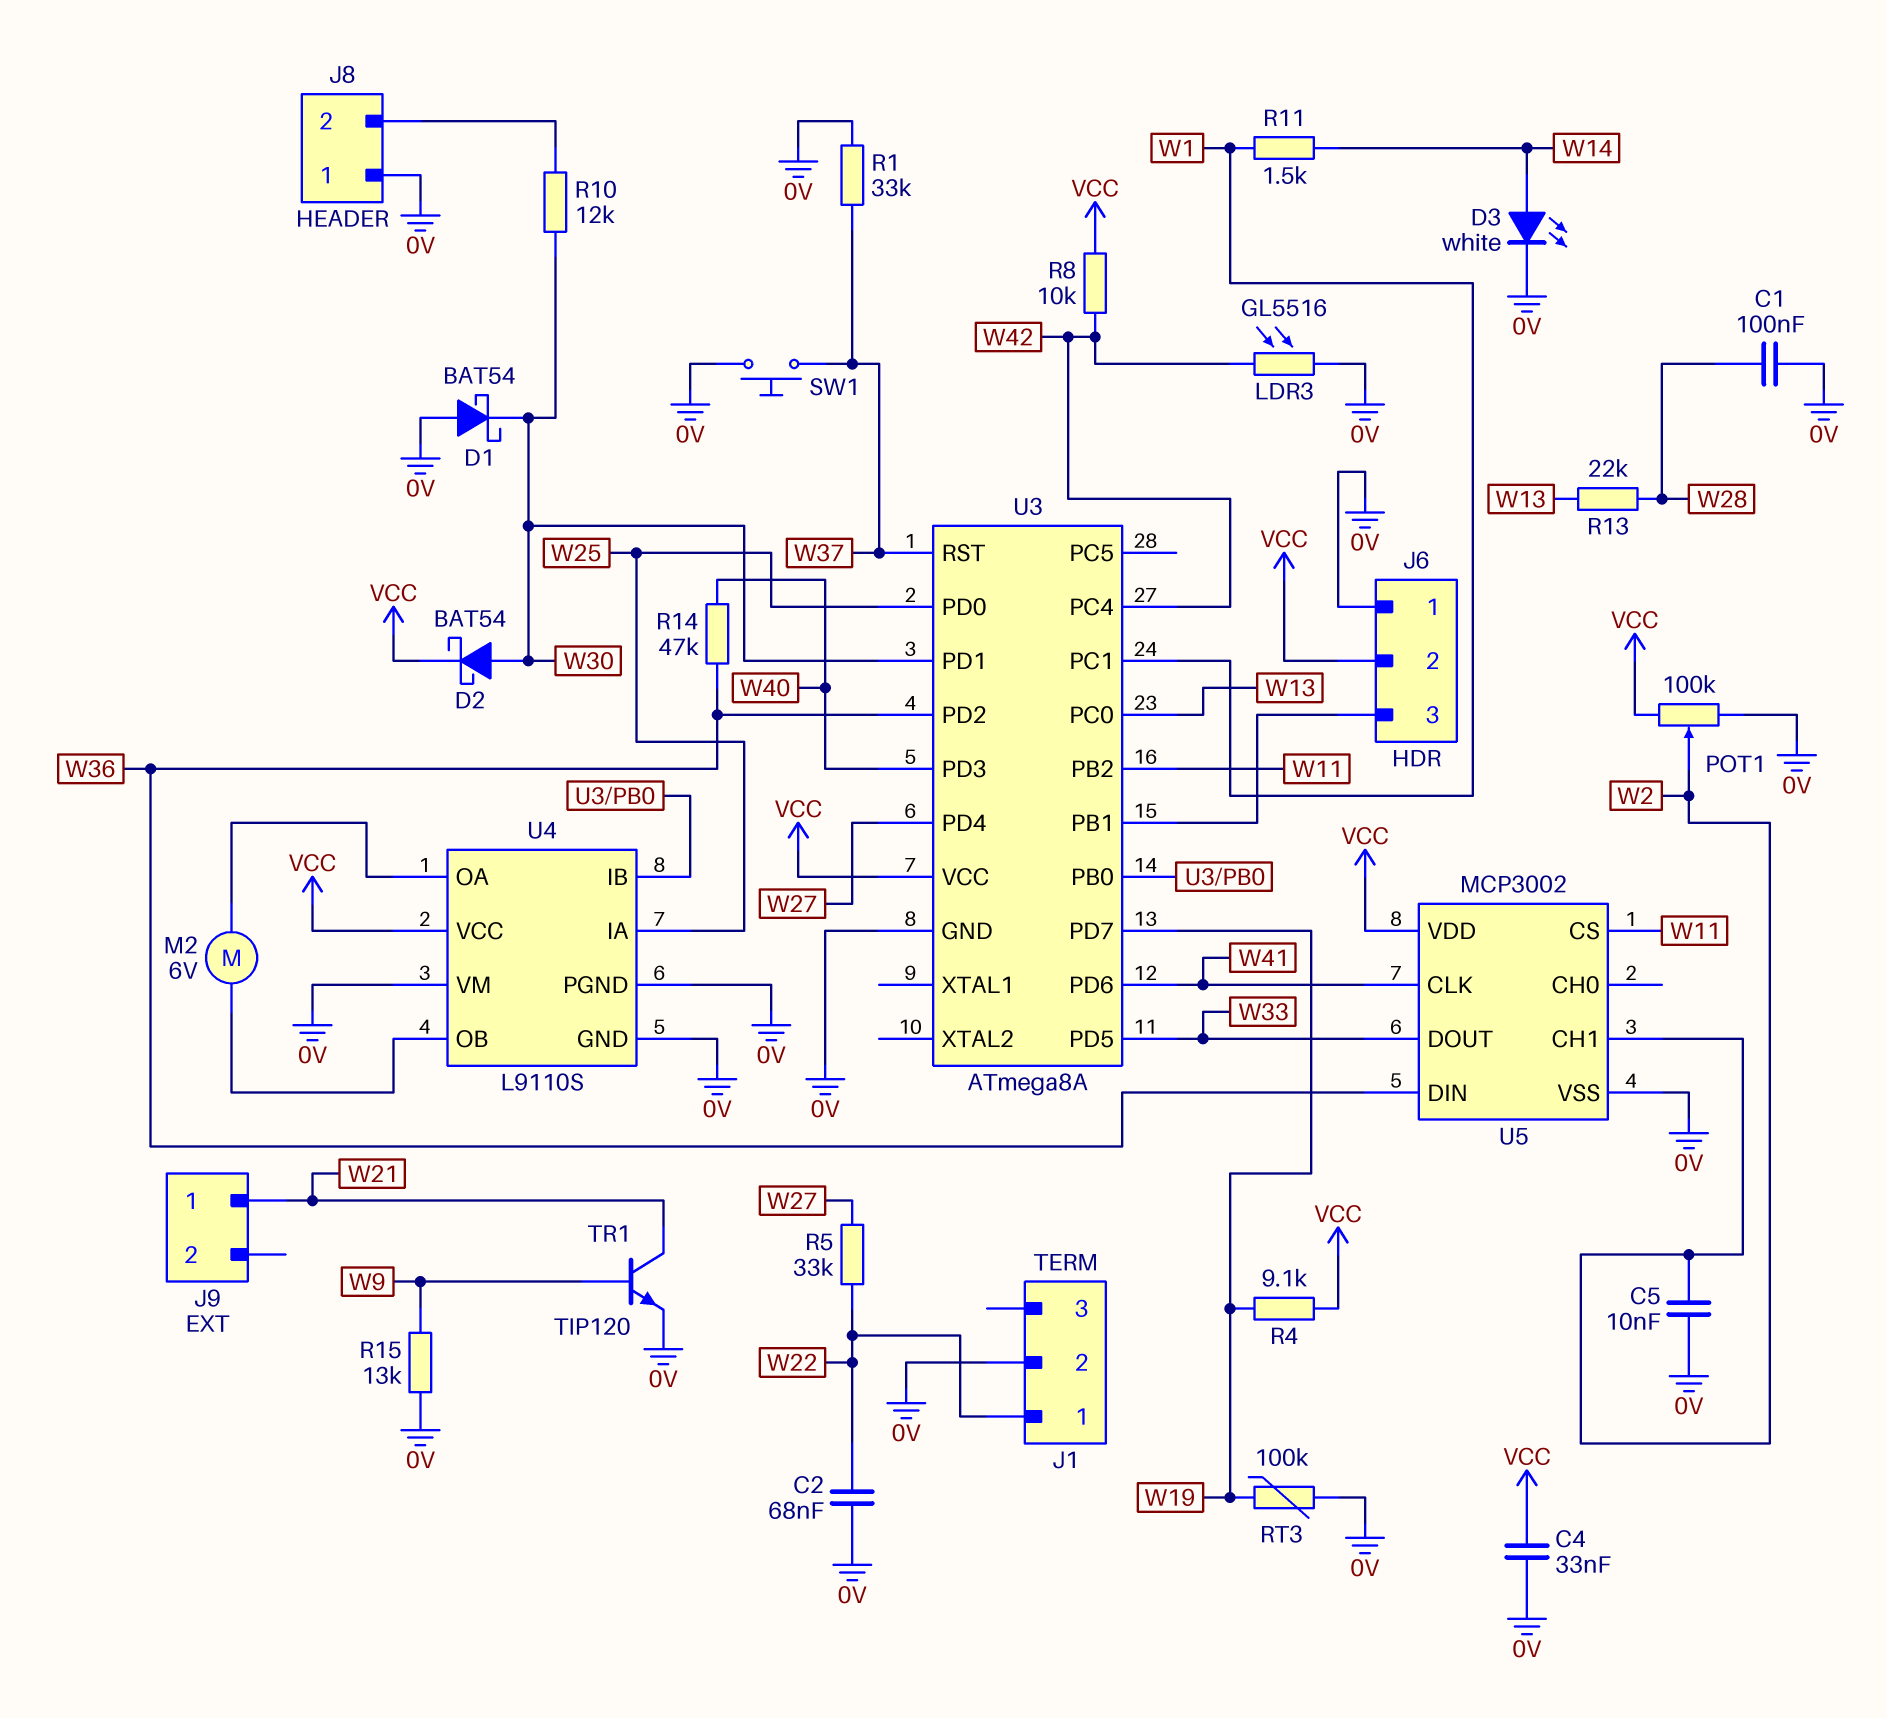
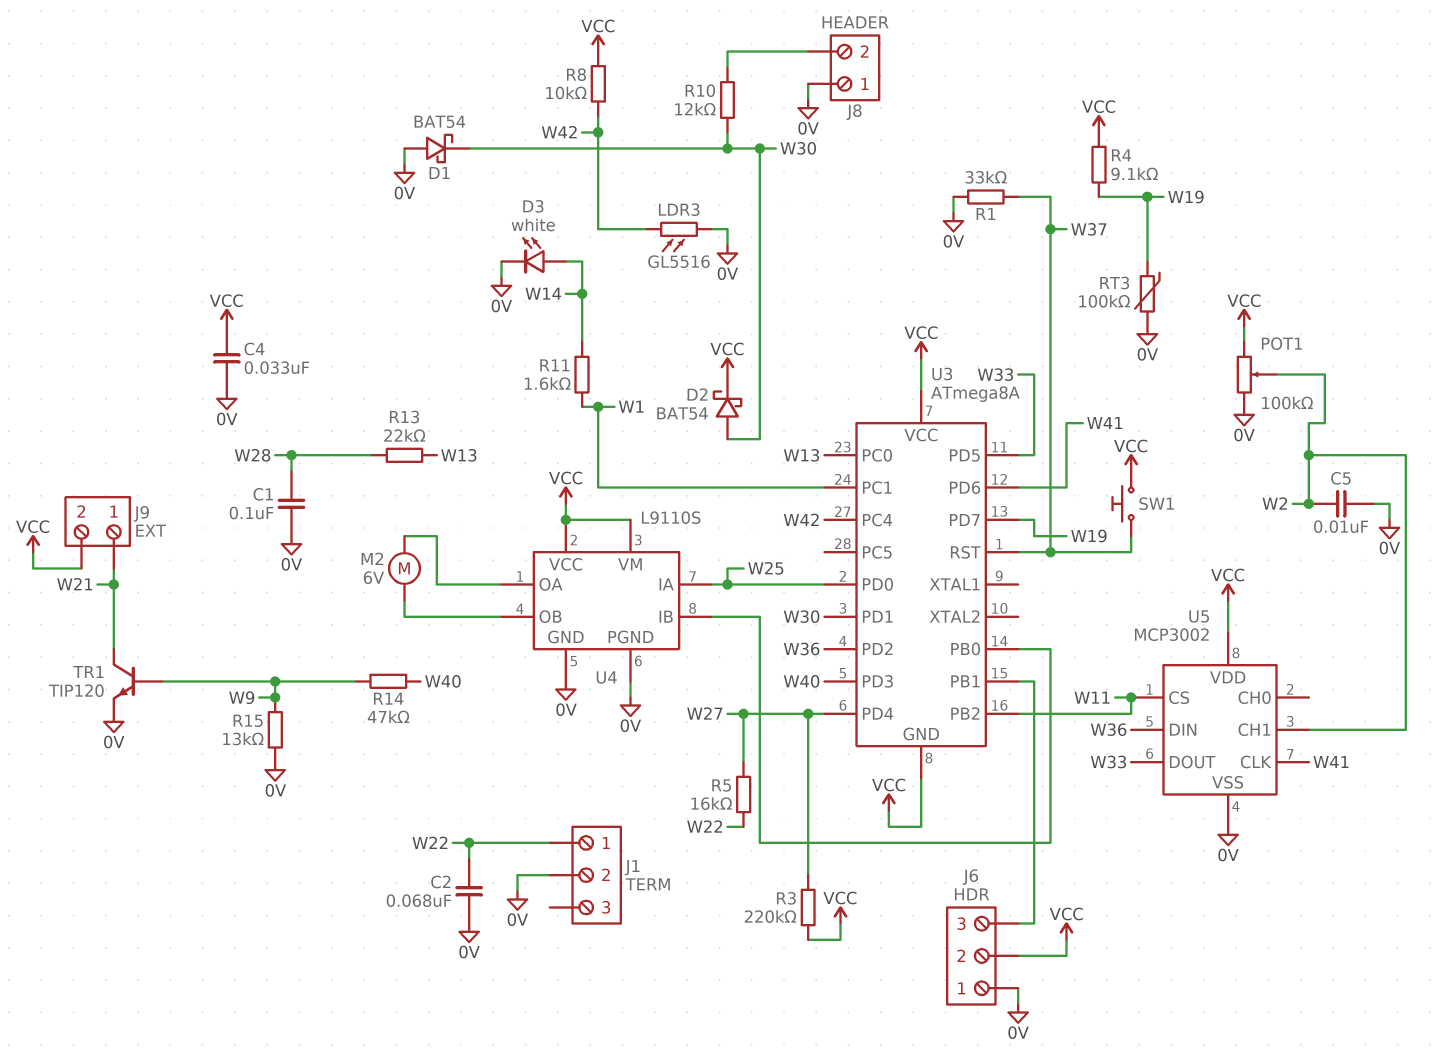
J9 pin 2: none -> VCC
R3: none -> 220k (VCC, W27)
R5: 33k (W22, W27) -> 16k (W22, W27)
R11: 1.5k (W1, W14) -> 1.6k (W1, W14)
R14: 47k (W36, W40) -> 47k (W9, W40)
SW1: button (0V, W37) -> button (VCC, W37)
U3 pin GND: 0V -> VCC
U4 pin VM: 0V -> VCC

